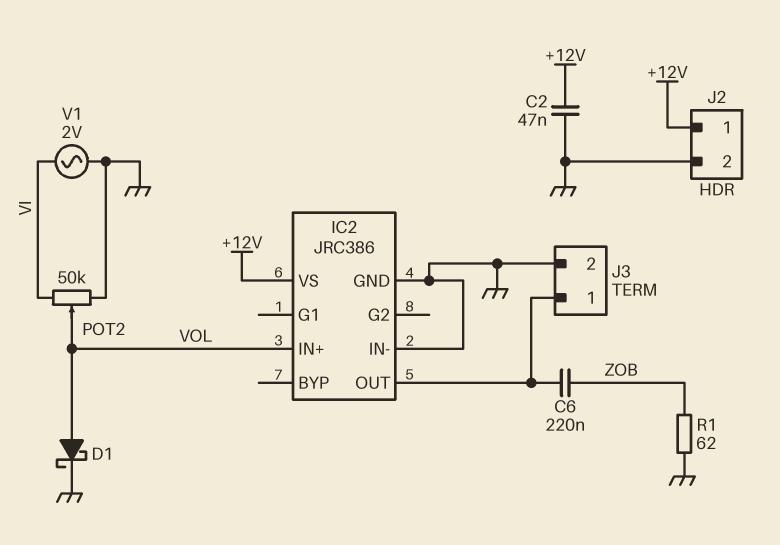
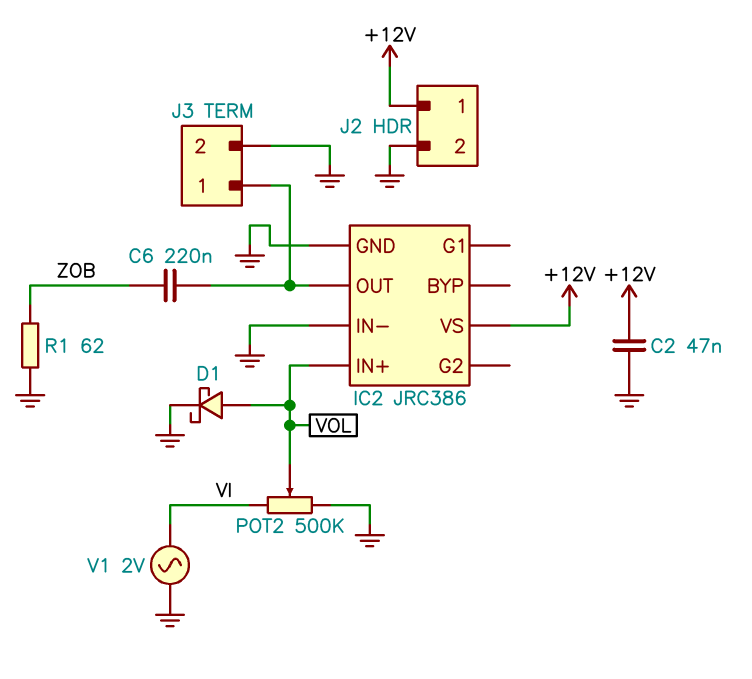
POT2: 50k (GND, VI, wiper VOL) -> 500k (GND, VI, wiper VOL)

